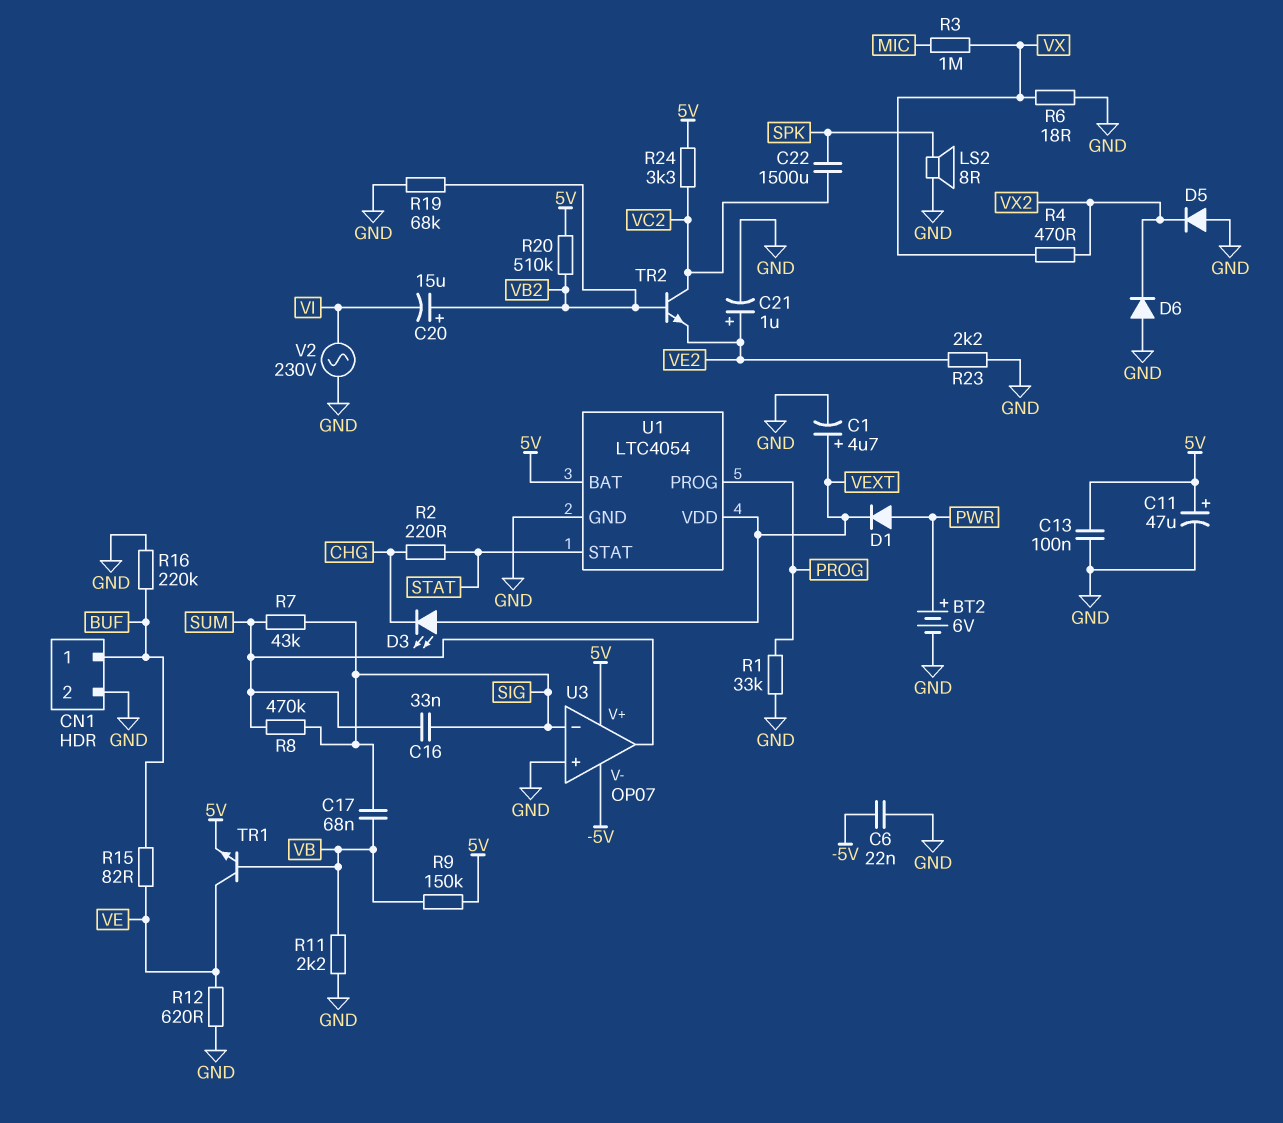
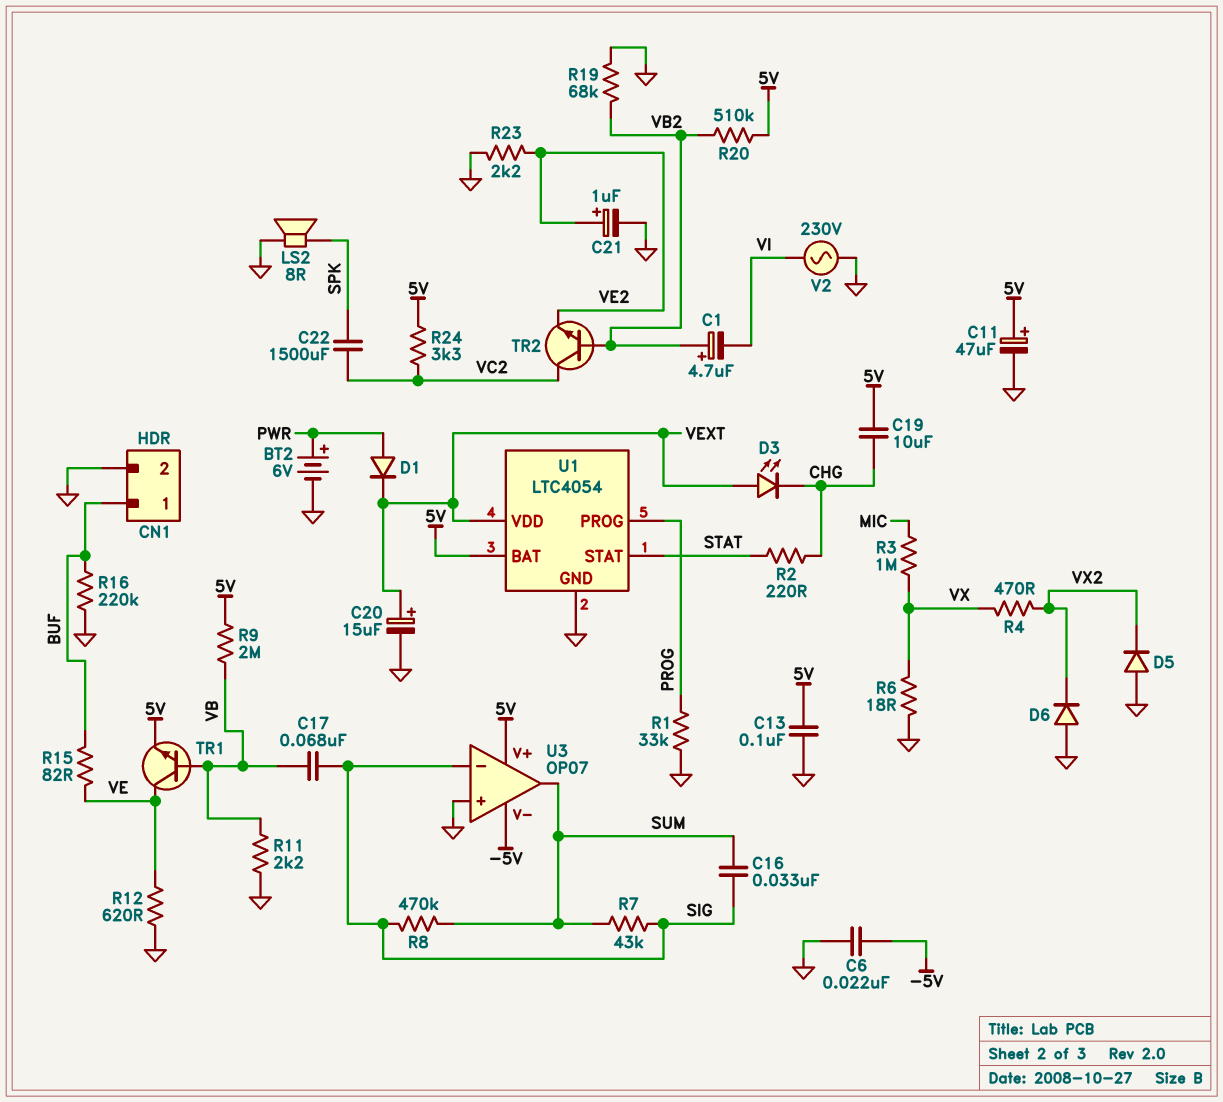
C1: 4.7uF (plus VEXT, minus GND) -> 4.7uF (plus VB2, minus VI)
C19: none -> 10uF (5V, CHG)
C20: 15uF (plus VB2, minus VI) -> 15uF (plus VEXT, minus GND)
R9: 150k (5V, VB) -> 2M (5V, VB)

